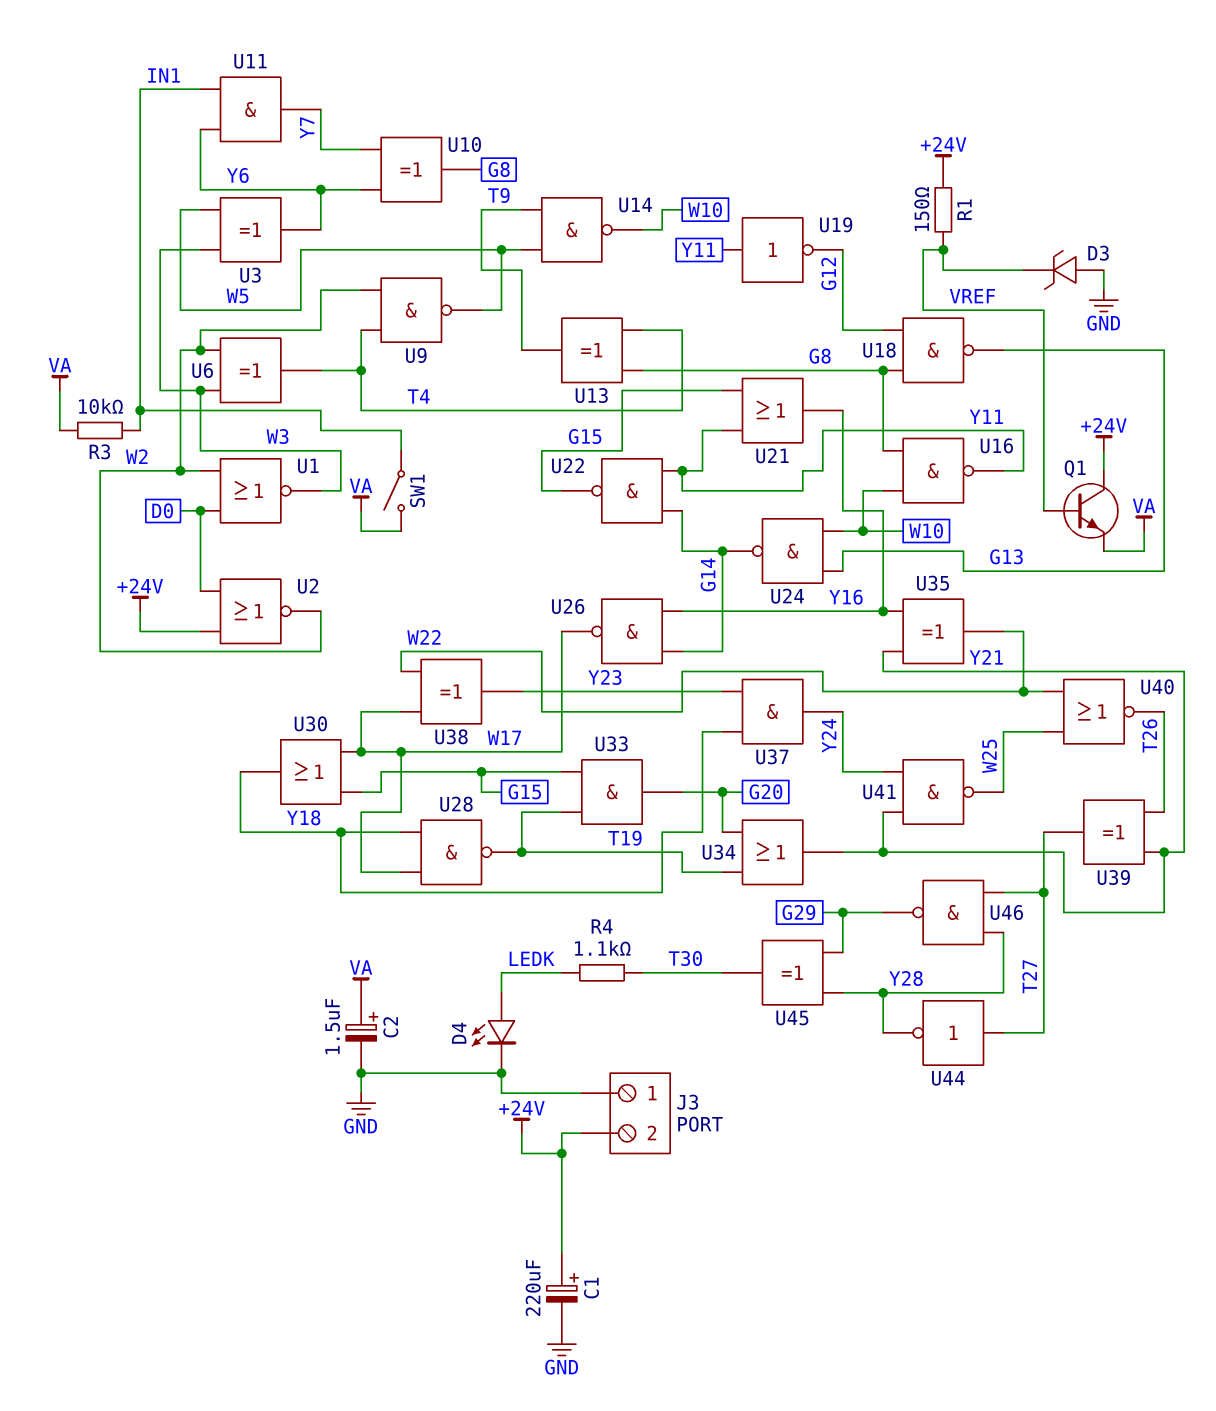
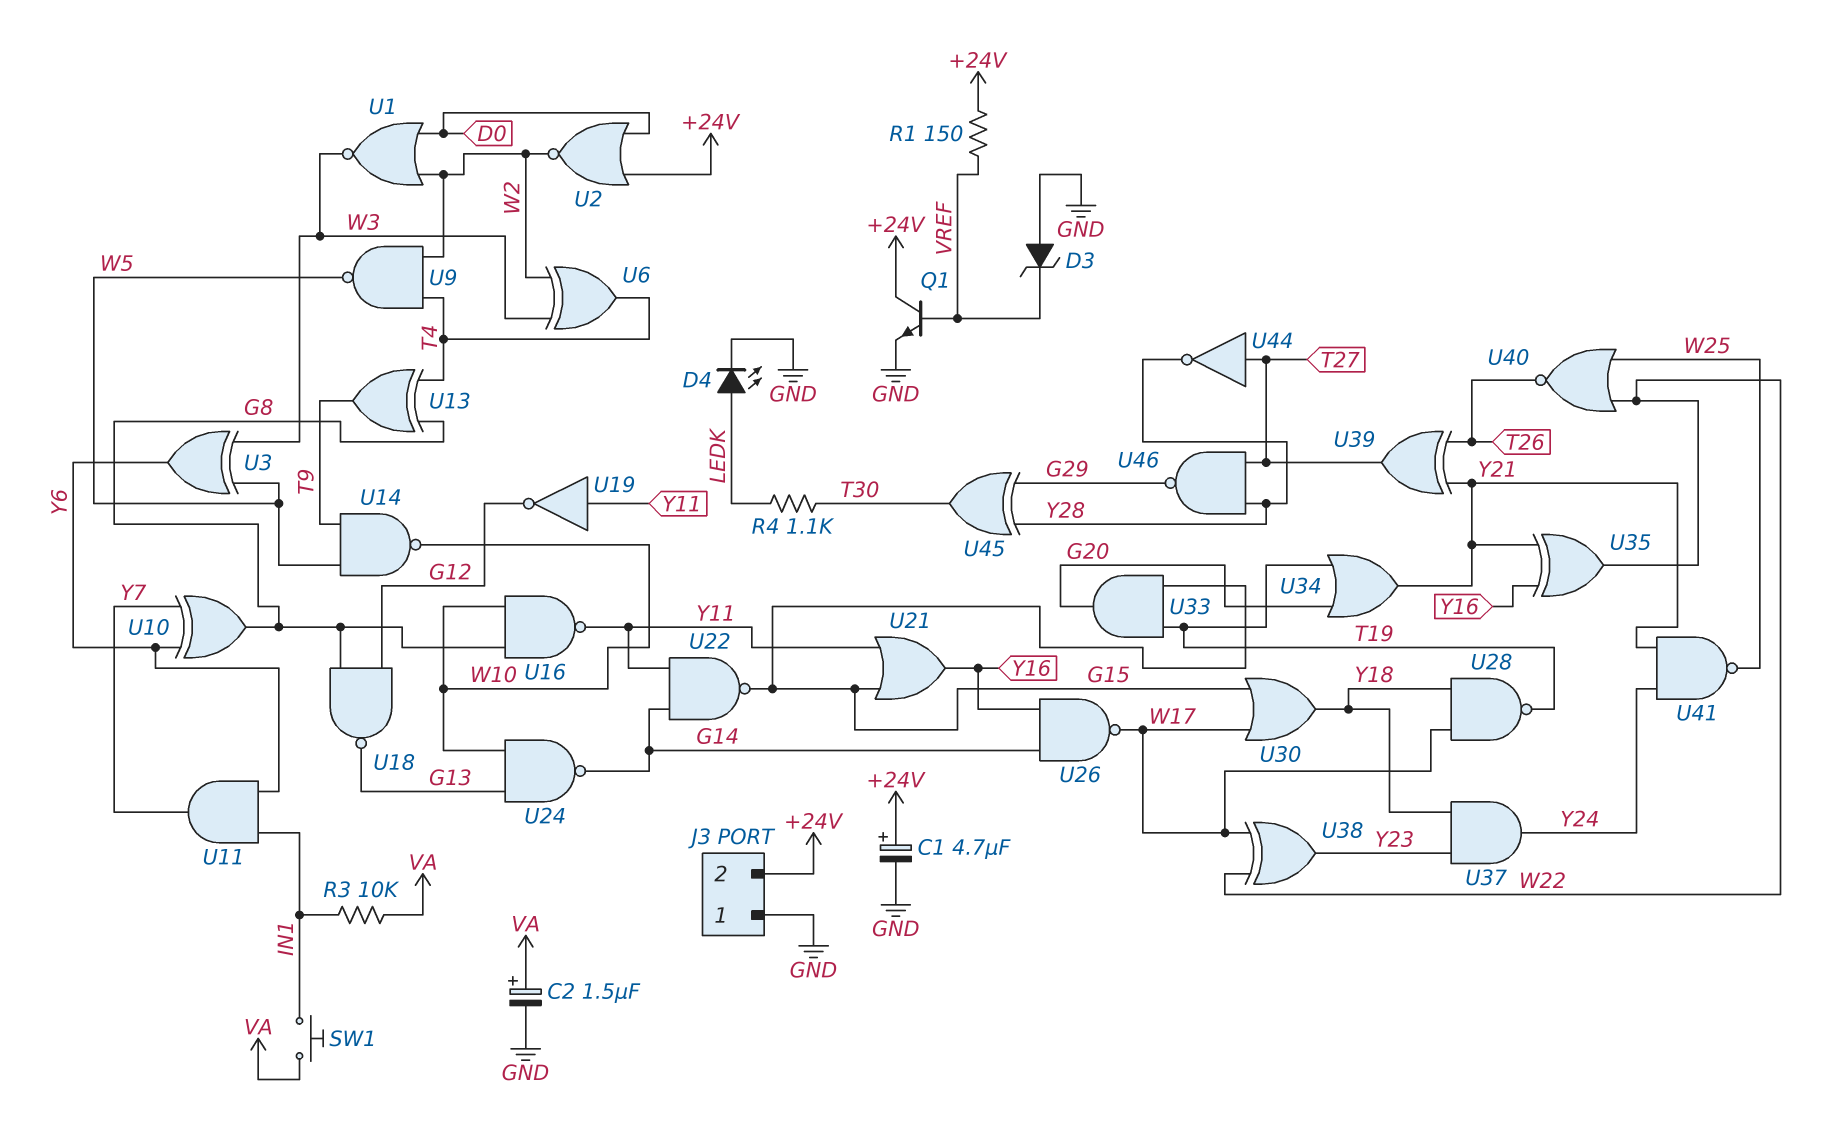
C1: 220uF (plus +24V, minus GND) -> 4.7uF (plus +24V, minus GND)
Q1: NPN (B VREF, C +24V, E VA) -> NPN (B VREF, C +24V, E GND)
SW1: switch (IN1, VA) -> button (IN1, VA)

